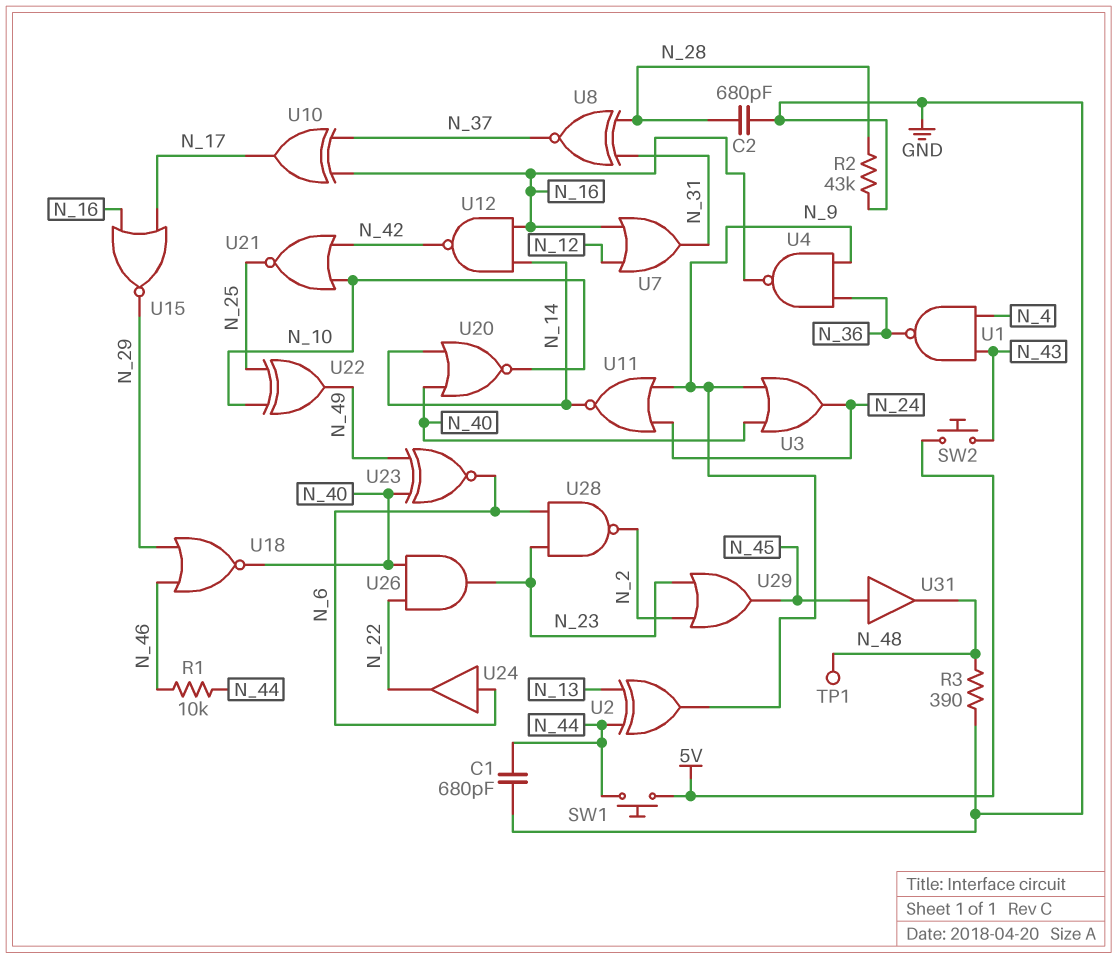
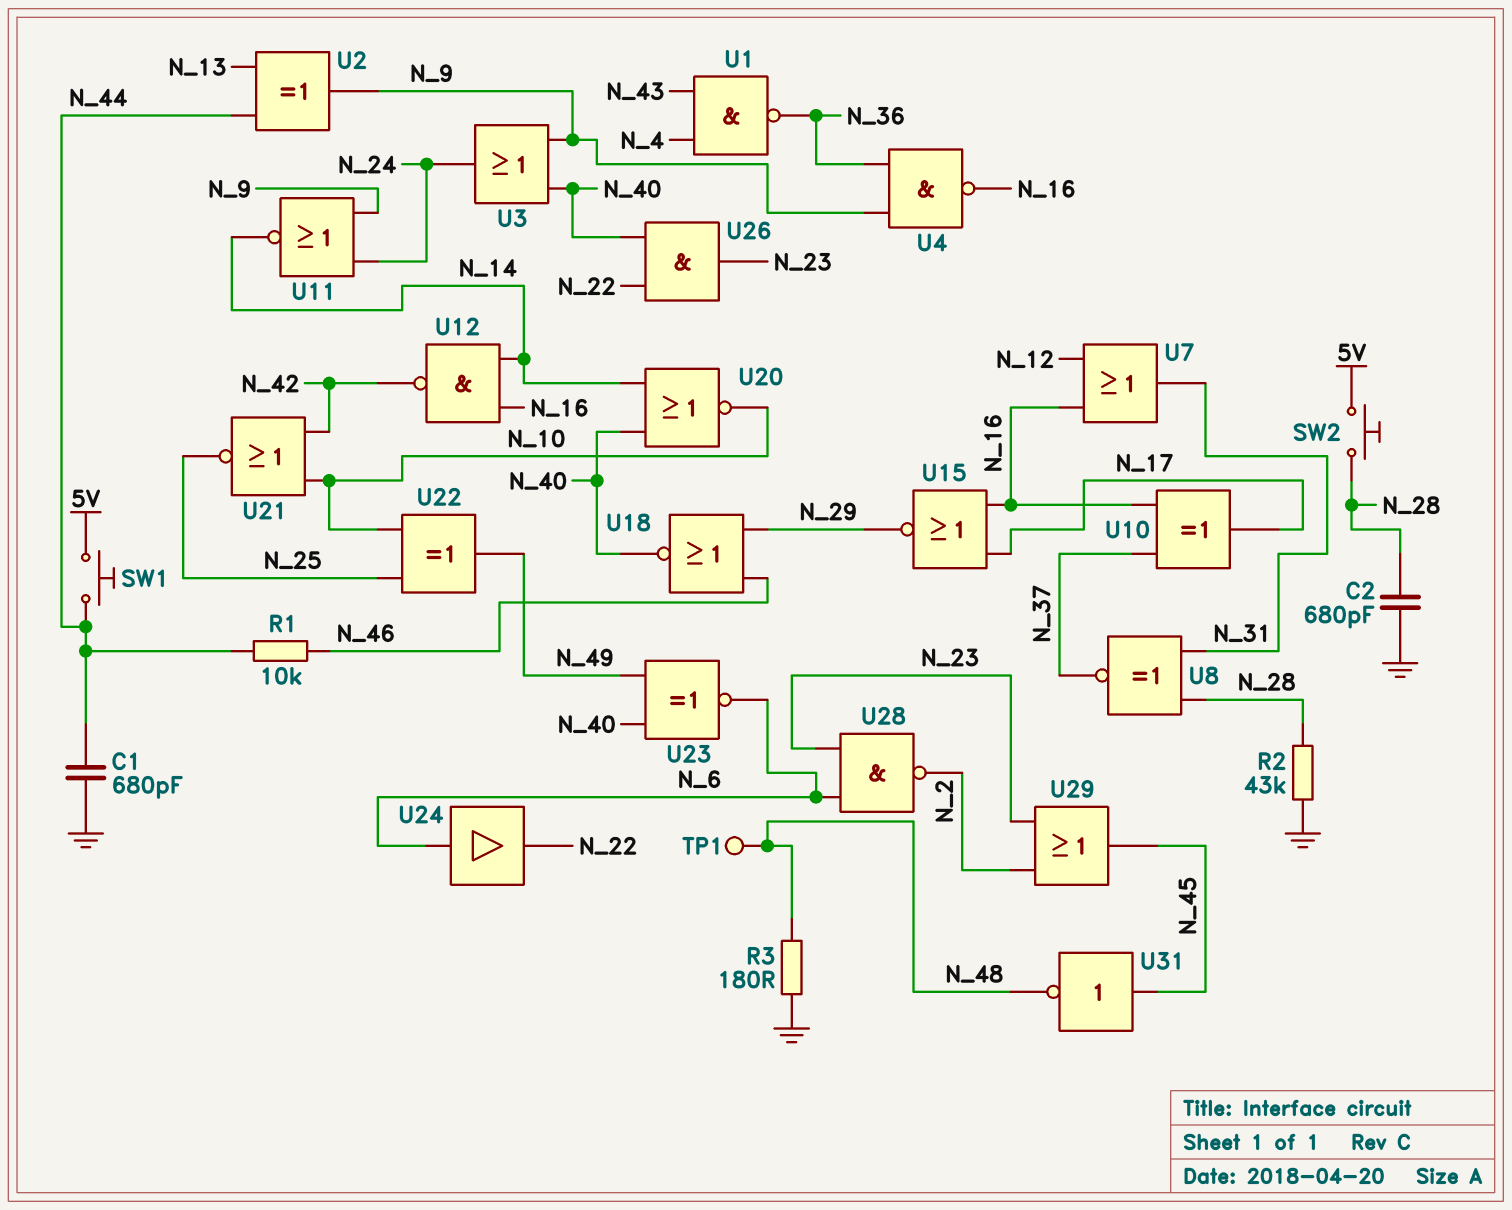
R3: 390 (GND, N_48) -> 180 (GND, N_48)
SW2: button (5V, N_43) -> button (5V, N_28)
U31: buffer (in N_45, out N_48) -> NOT (in N_45, out N_48)

